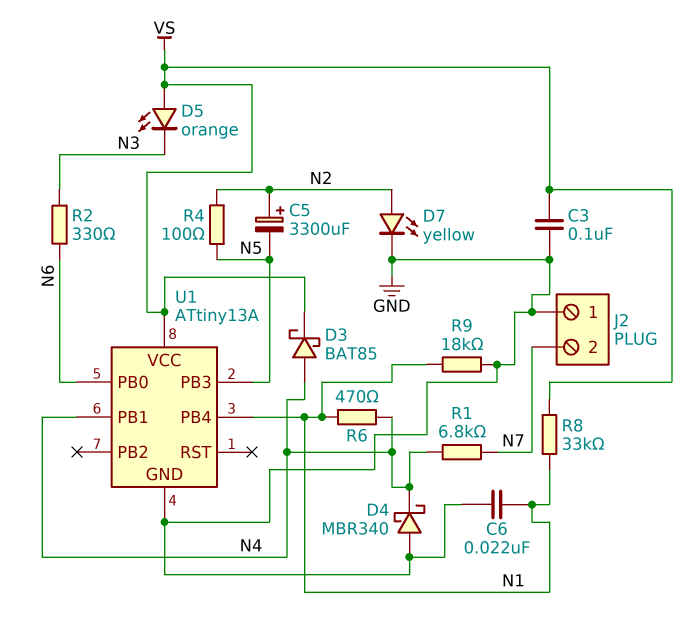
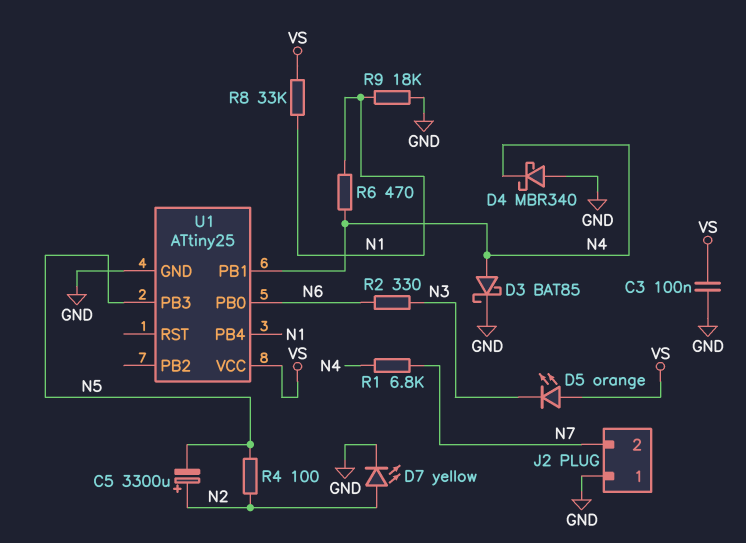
C6: 22nF (GND, N1) -> none
D3: schottky BAT85 (A N4, K VS) -> schottky BAT85 (A N4, K GND)
U1: ATtiny13A -> ATtiny25

